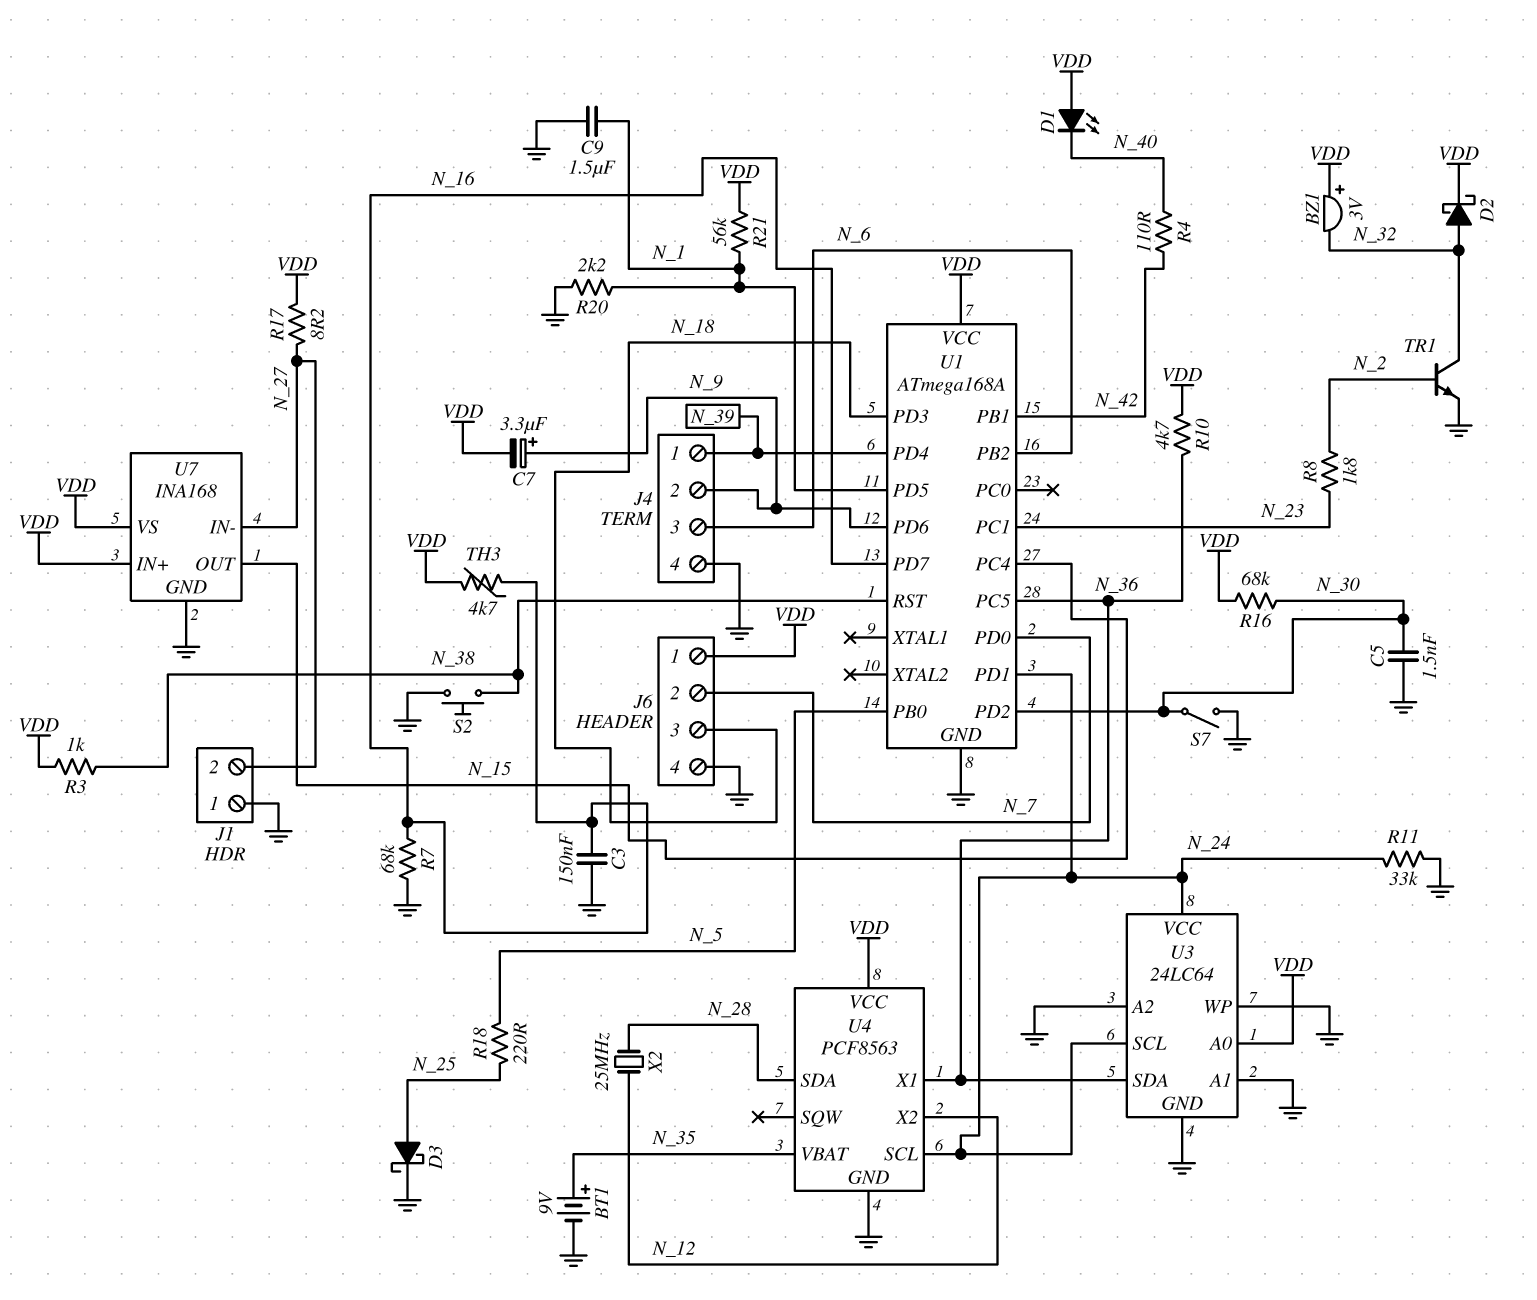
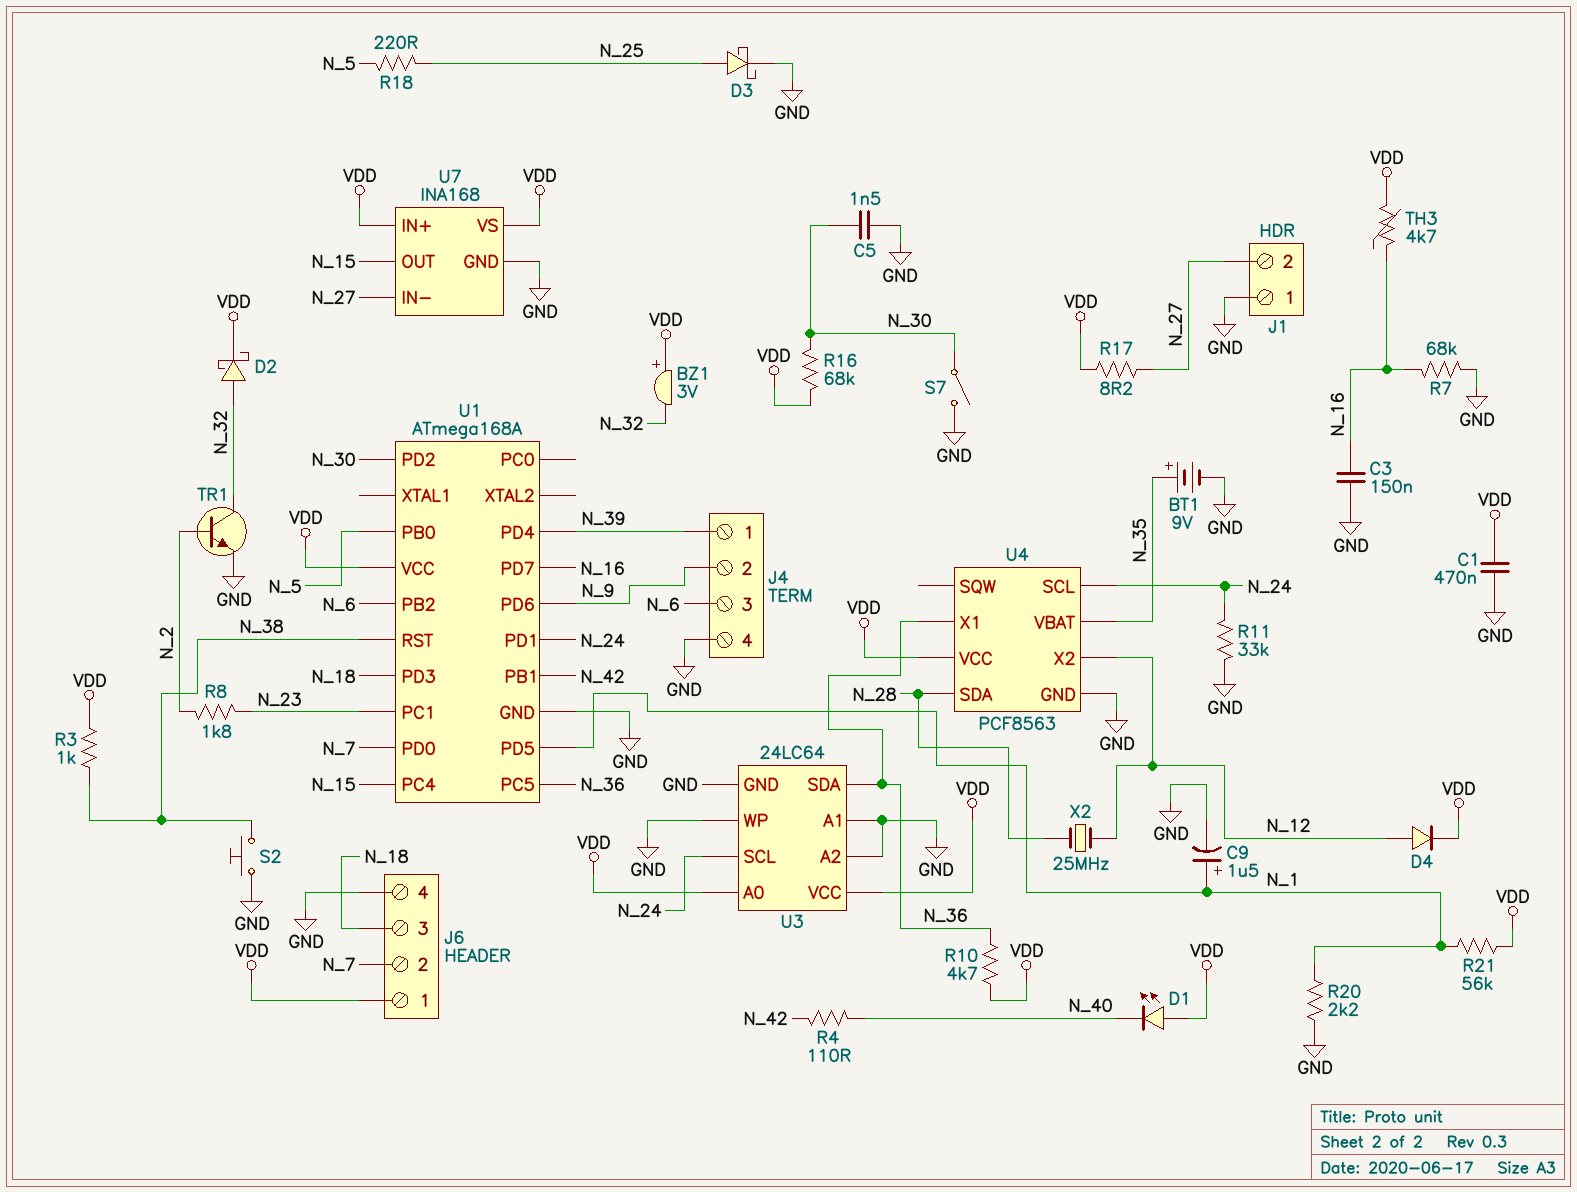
C1: none -> 470nF (GND, VDD)
C7: 3.3uF (plus N_9, minus VDD) -> none
C9: 1.5uF (GND, N_1) -> 1.5uF (plus N_1, minus GND)
D4: none -> diode (A N_12, K VDD)
U3 pin VCC: N_24 -> VDD

